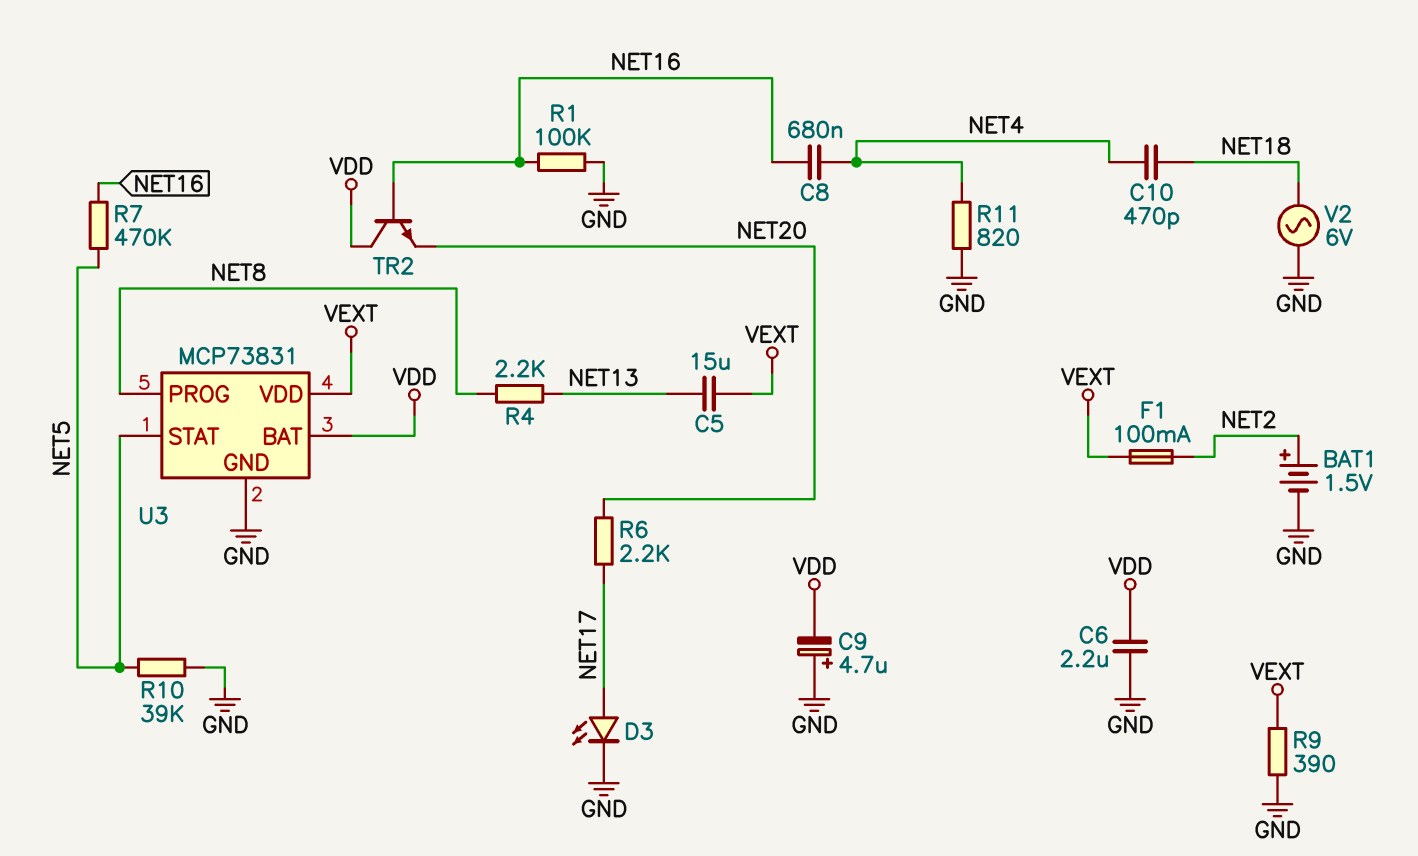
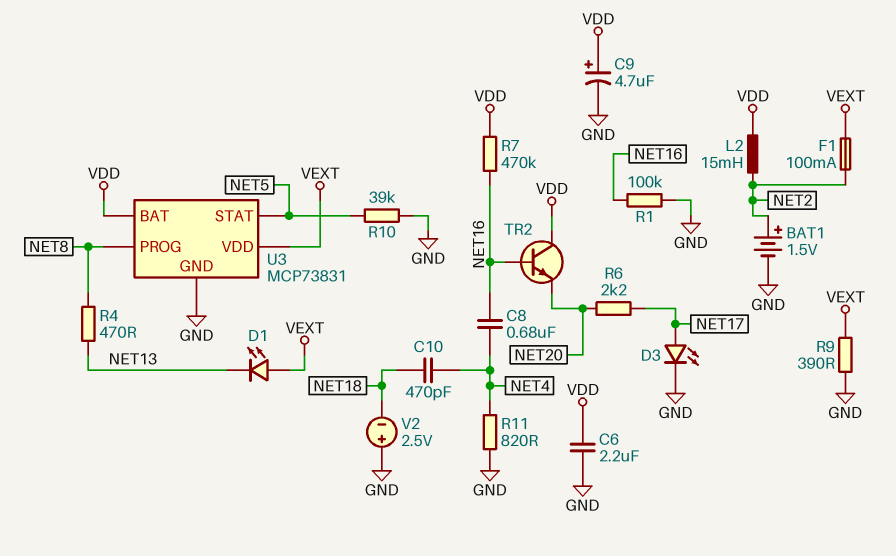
C5: 15uF (NET13, VEXT) -> none
C9: 4.7uF (plus GND, minus VDD) -> 4.7uF (plus VDD, minus GND)
D1: none -> LED (A VEXT, K NET13)
L2: none -> 15mH (NET2, VDD)
R4: 2.2k (NET8, NET13) -> 470 (NET8, NET13)
R7: 470k (NET5, NET16) -> 470k (NET16, VDD)
V2: AC 6V (GND, NET18) -> 2.5V (plus GND, minus NET18)

